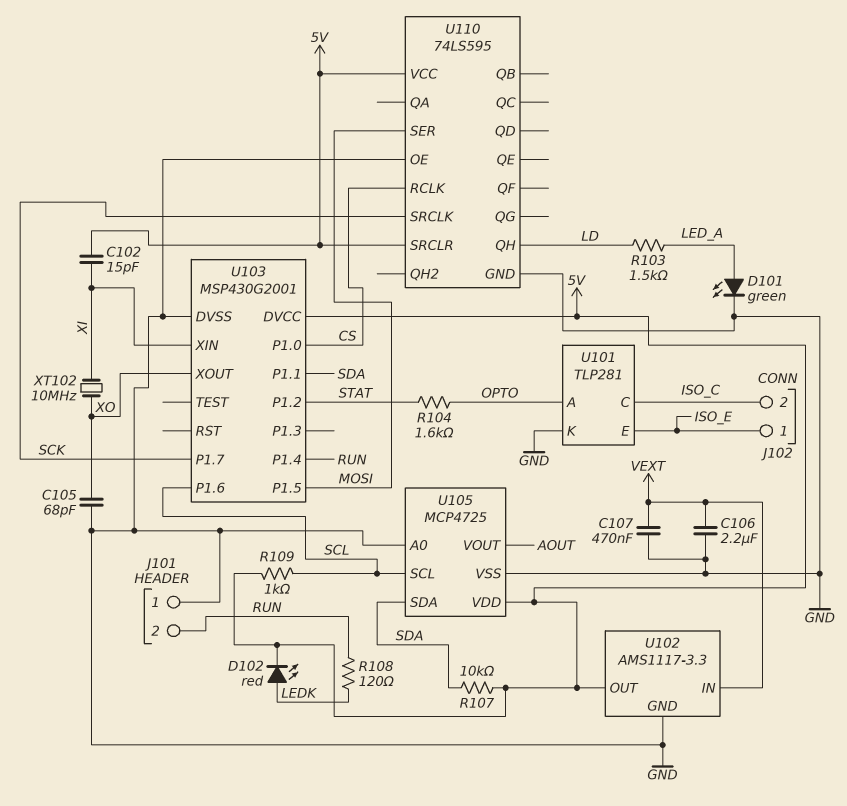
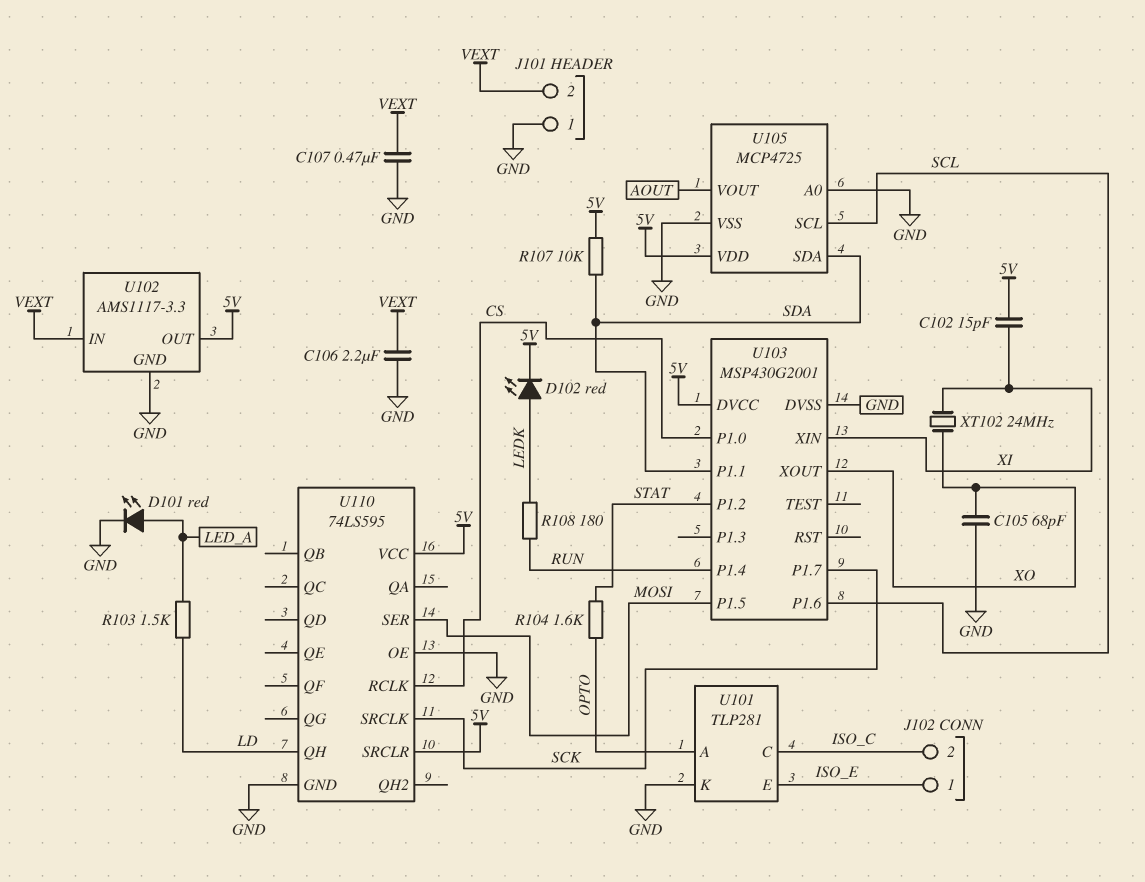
D101: LED green (A LED_A, K GND) -> LED red (A LED_A, K GND)
J101 pin 2: RUN -> VEXT
R108: 120 (LEDK, RUN) -> 180 (LEDK, RUN)
R109: 1k (5V, SCL) -> none
XT102: 10MHz (XI, XO) -> 24MHz (XI, XO)

